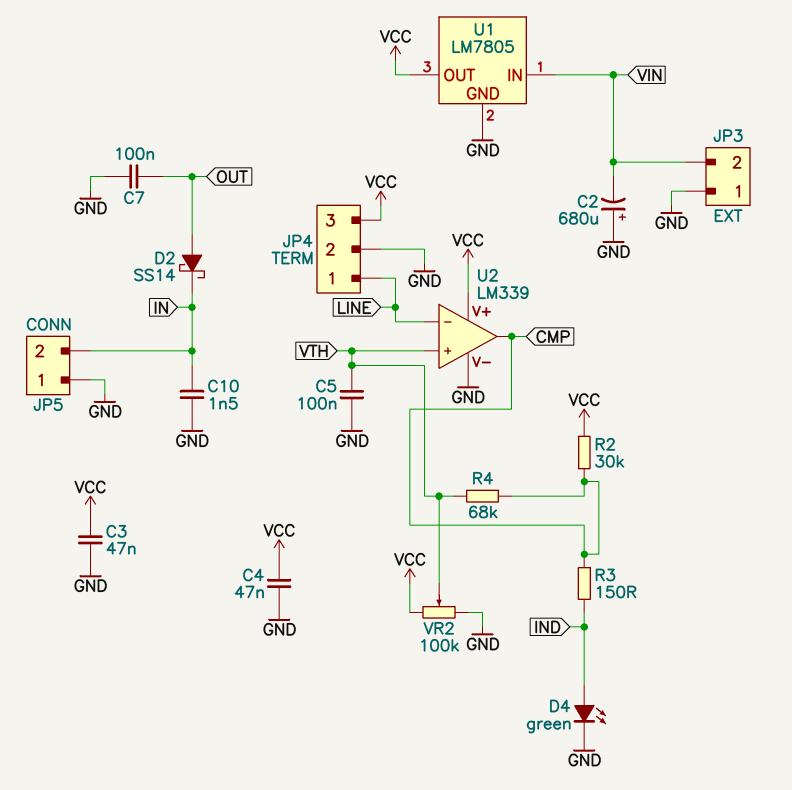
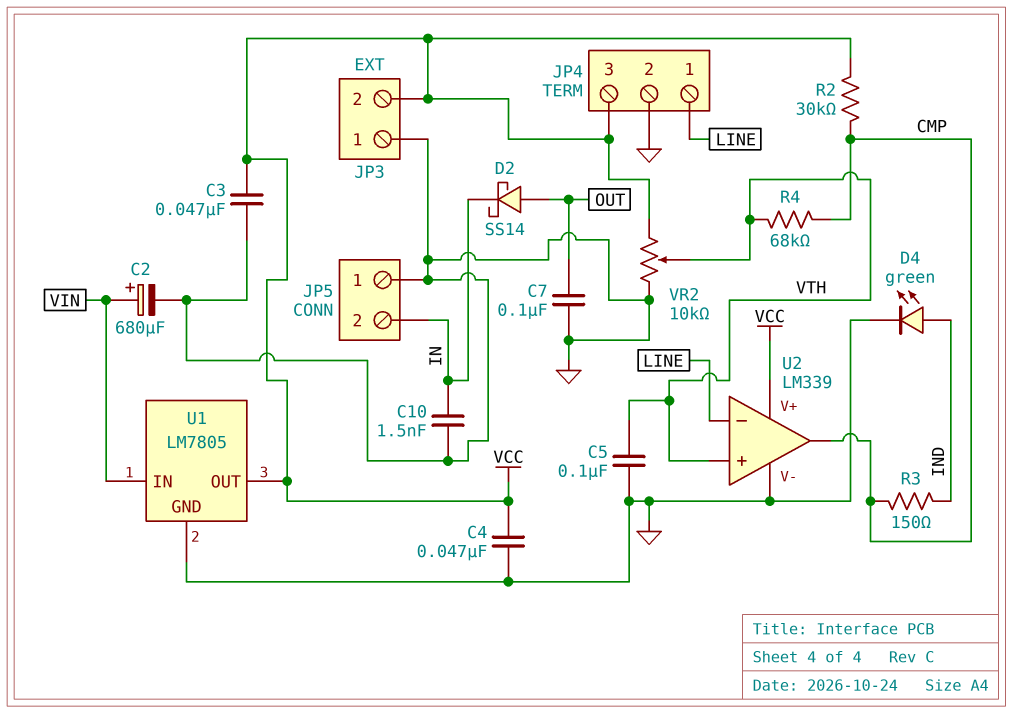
C2: 680uF (plus GND, minus VIN) -> 680uF (plus VIN, minus GND)
JP3 pin 2: VIN -> VCC
VR2: 100k (GND, VCC, wiper VTH) -> 10k (GND, VCC, wiper VTH)

